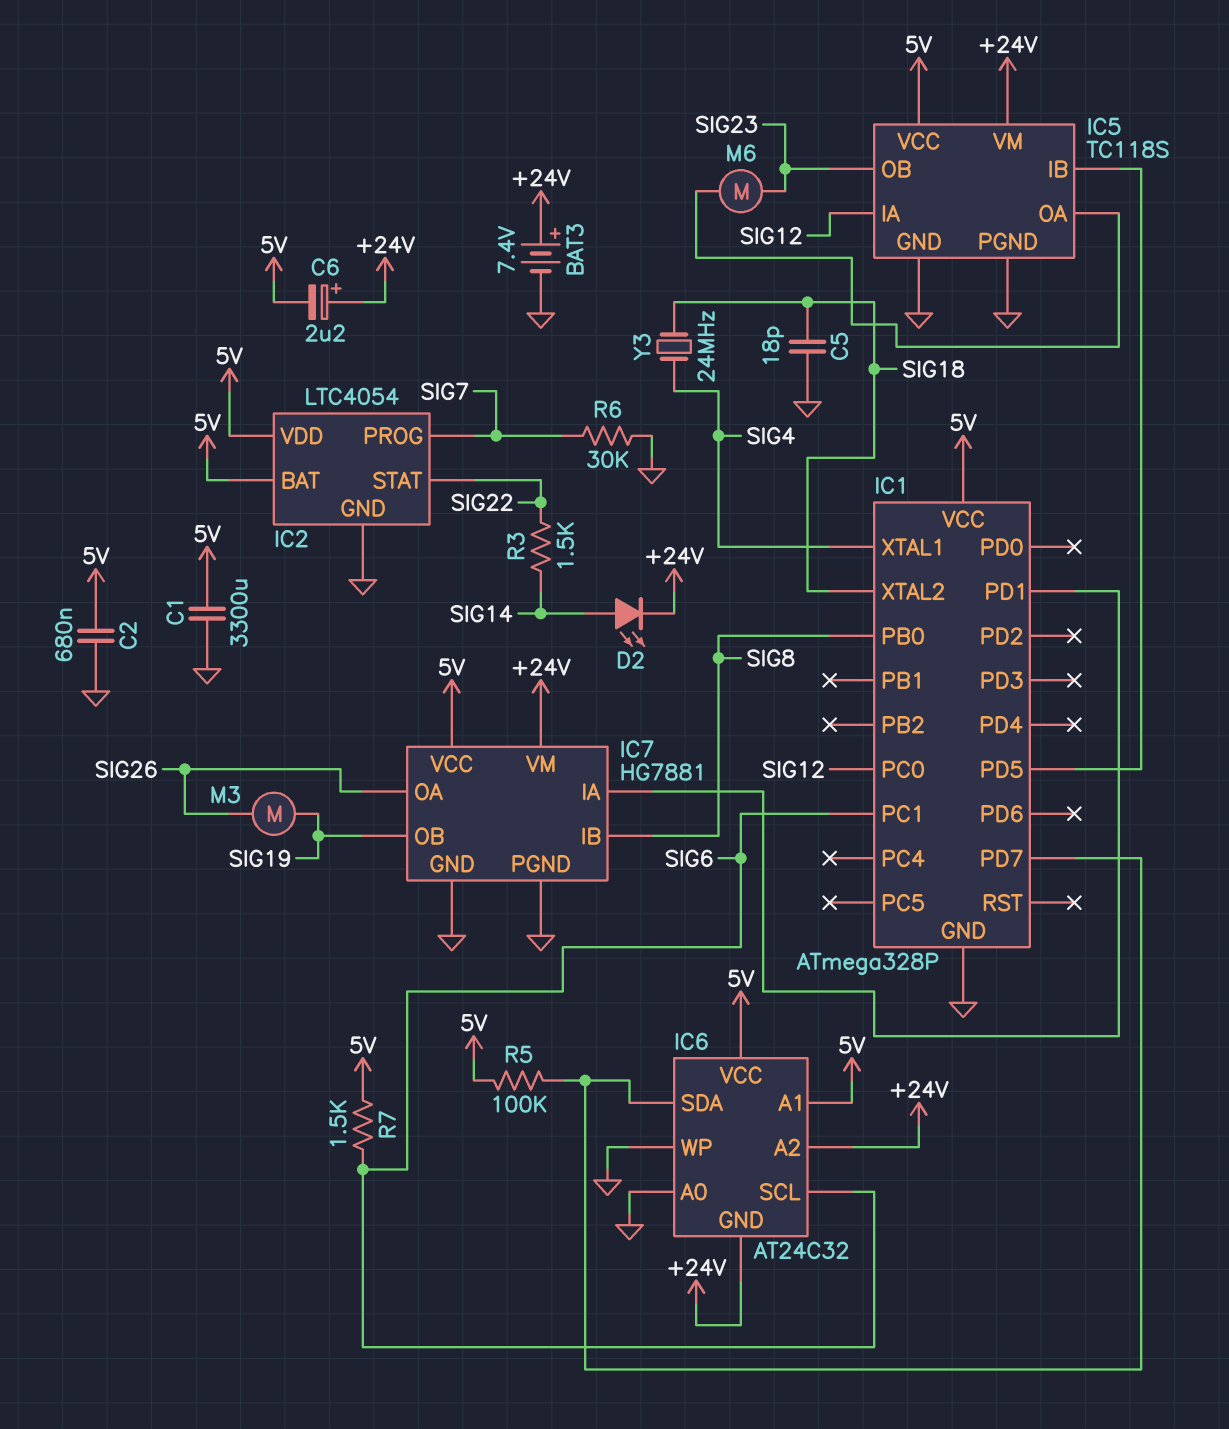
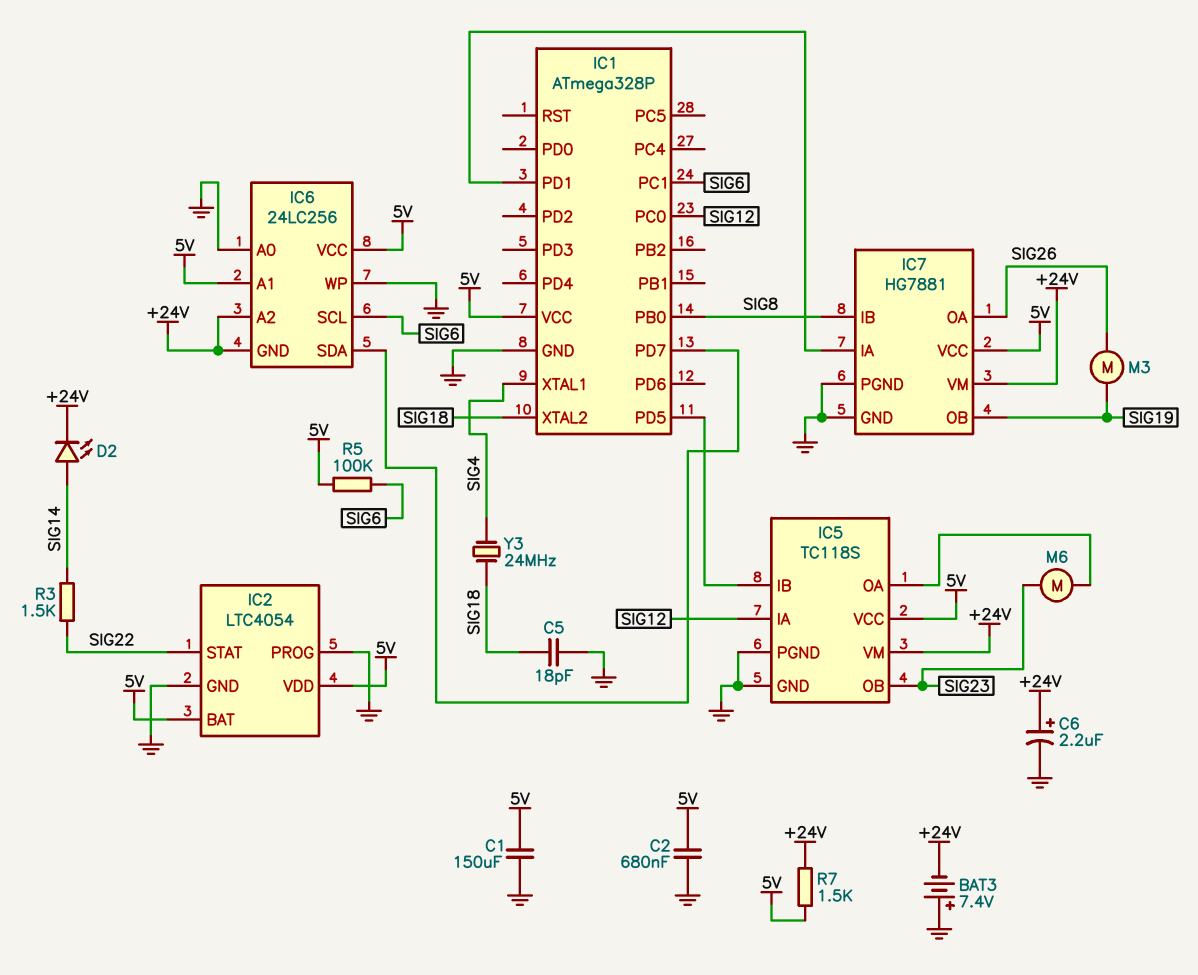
BAT3: 7.4V (plus +24V, minus GND) -> 7.4V (plus GND, minus +24V)
C1: 3300uF (5V, GND) -> 150uF (5V, GND)
C6: 2.2uF (plus +24V, minus 5V) -> 2.2uF (plus +24V, minus GND)
IC2 pin PROG: SIG7 -> GND
IC6: AT24C32 -> 24LC256
R5: 100k (5V, IC1/PD7) -> 100k (5V, SIG6)
R6: 30k (GND, SIG7) -> none
R7: 1.5k (5V, SIG6) -> 1.5k (+24V, 5V)

